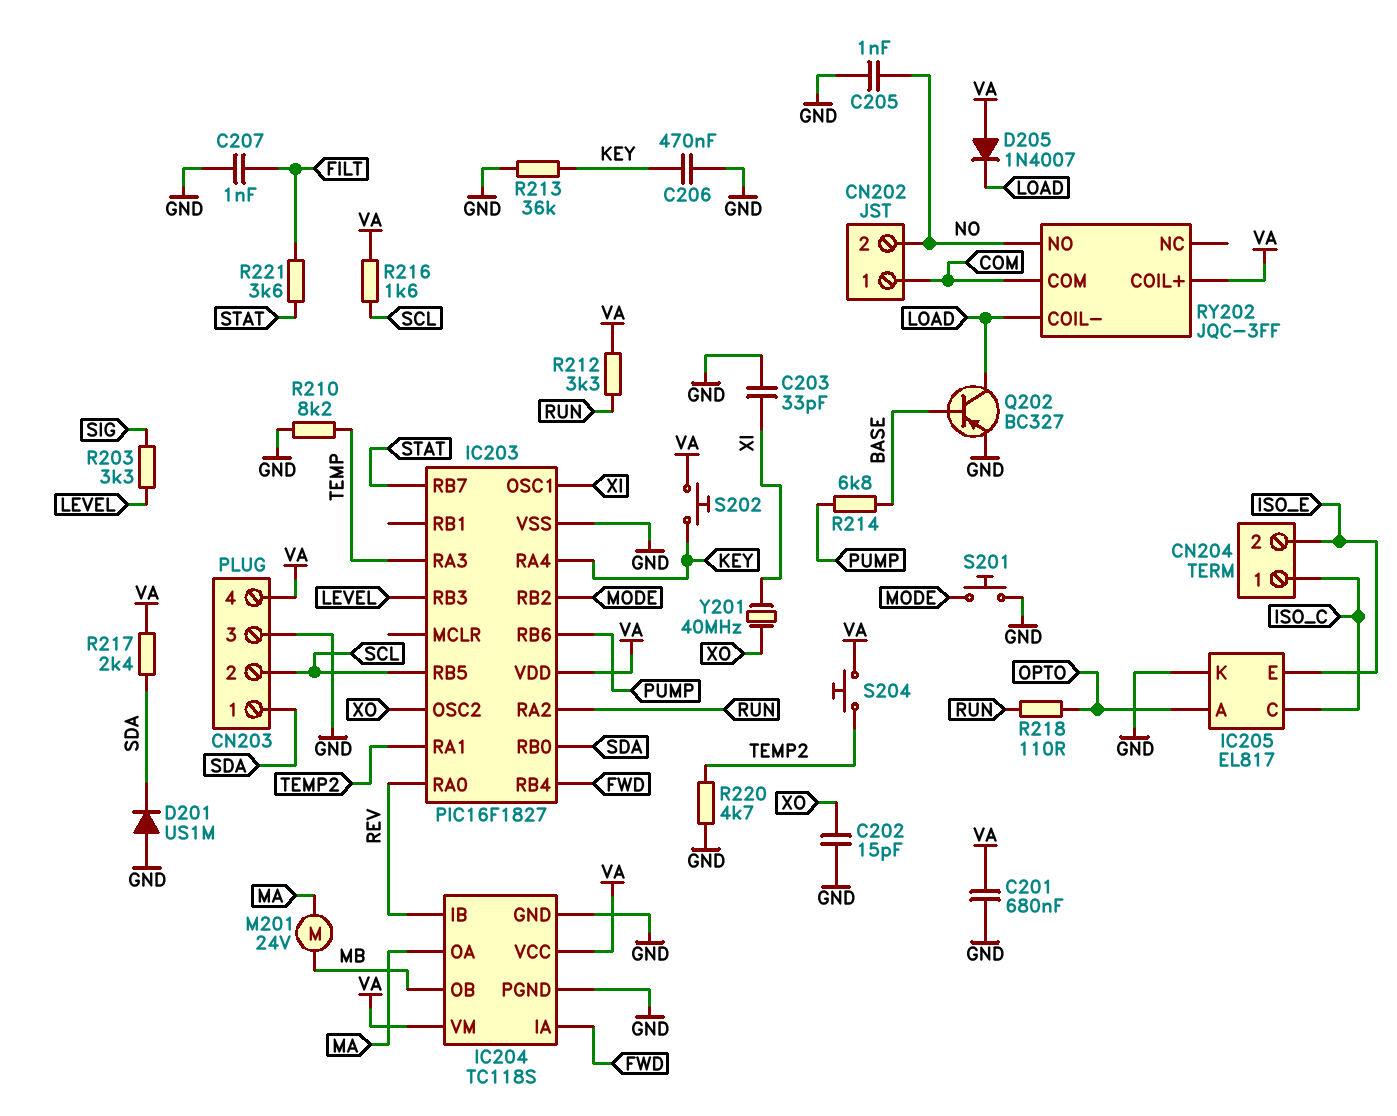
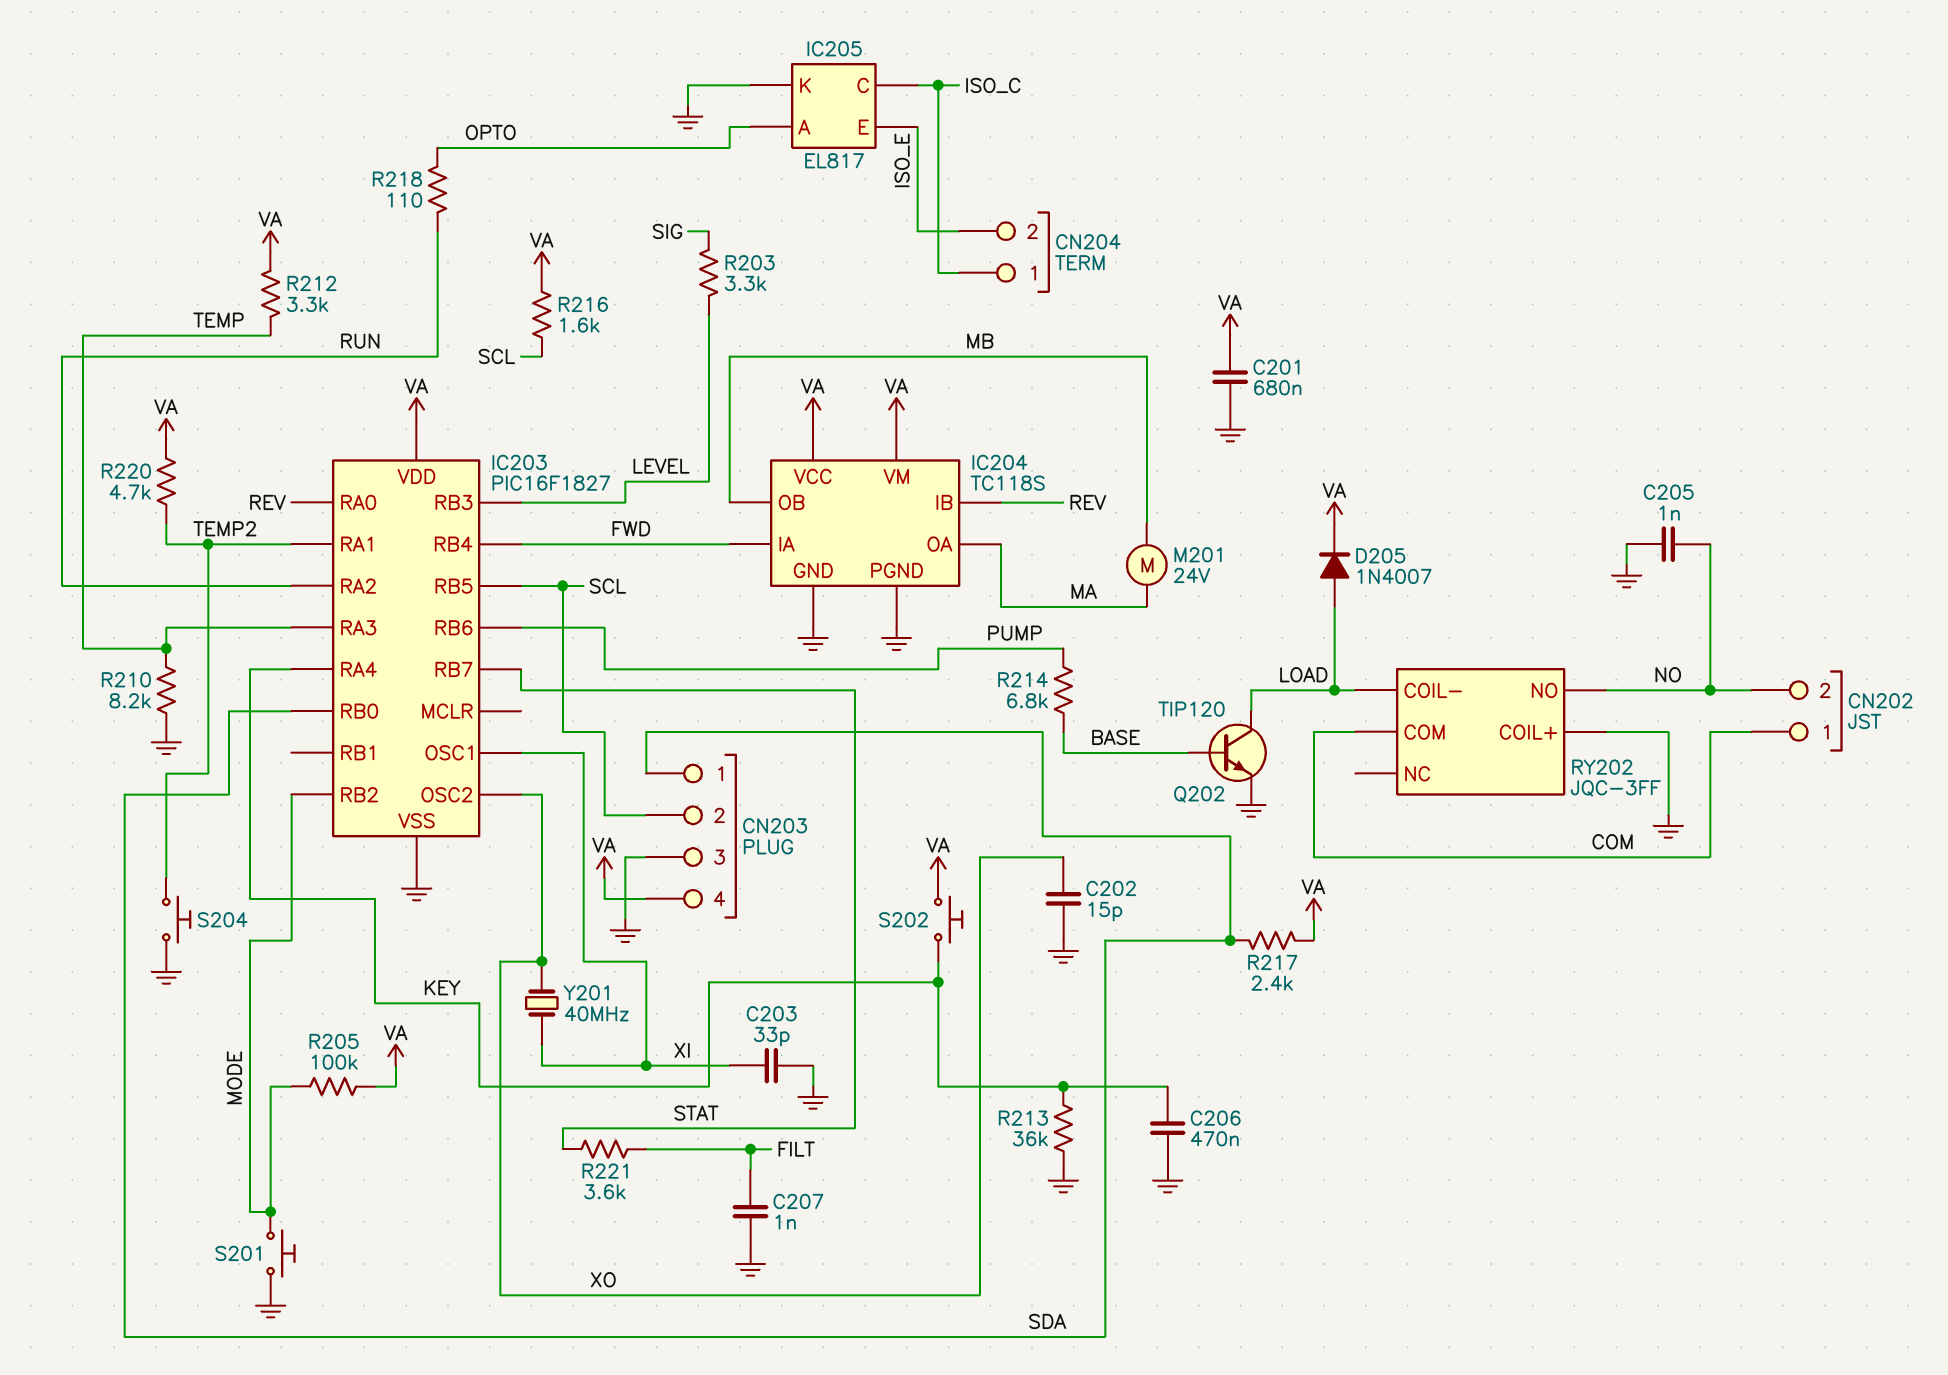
D201: diode US1M (A GND, K SDA) -> none
D205: diode 1N4007 (A VA, K LOAD) -> diode 1N4007 (A LOAD, K VA)
Q202: PNP BC327 (B BASE, C LOAD, E GND) -> NPN TIP120 (B BASE, C LOAD, E GND)
R205: none -> 100k (MODE, VA)
R212: 3.3k (RUN, VA) -> 3.3k (TEMP, VA)
R220: 4.7k (GND, TEMP2) -> 4.7k (TEMP2, VA)
RY202 pin COIL+: VA -> GND
S204: button (TEMP2, VA) -> button (GND, TEMP2)

